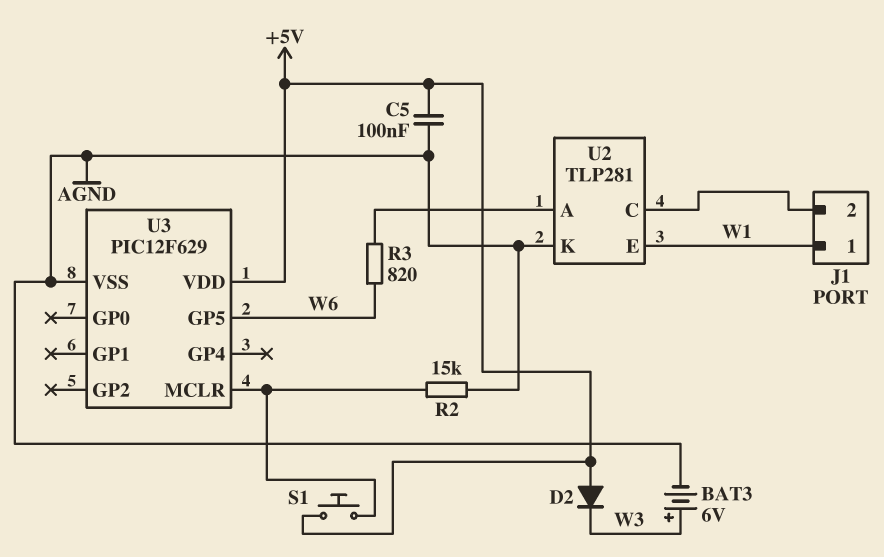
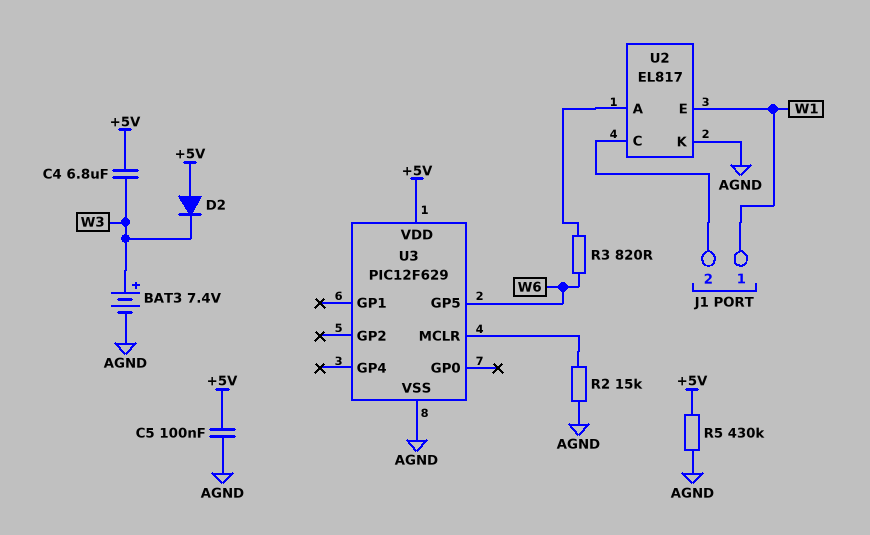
BAT3: 6V (plus W3, minus AGND) -> 7.4V (plus W3, minus AGND)
C4: none -> 6.8uF (+5V, W3)
R5: none -> 430k (+5V, AGND)
S1: button (+5V, U3/MCLR) -> none
U2: TLP281 -> EL817

